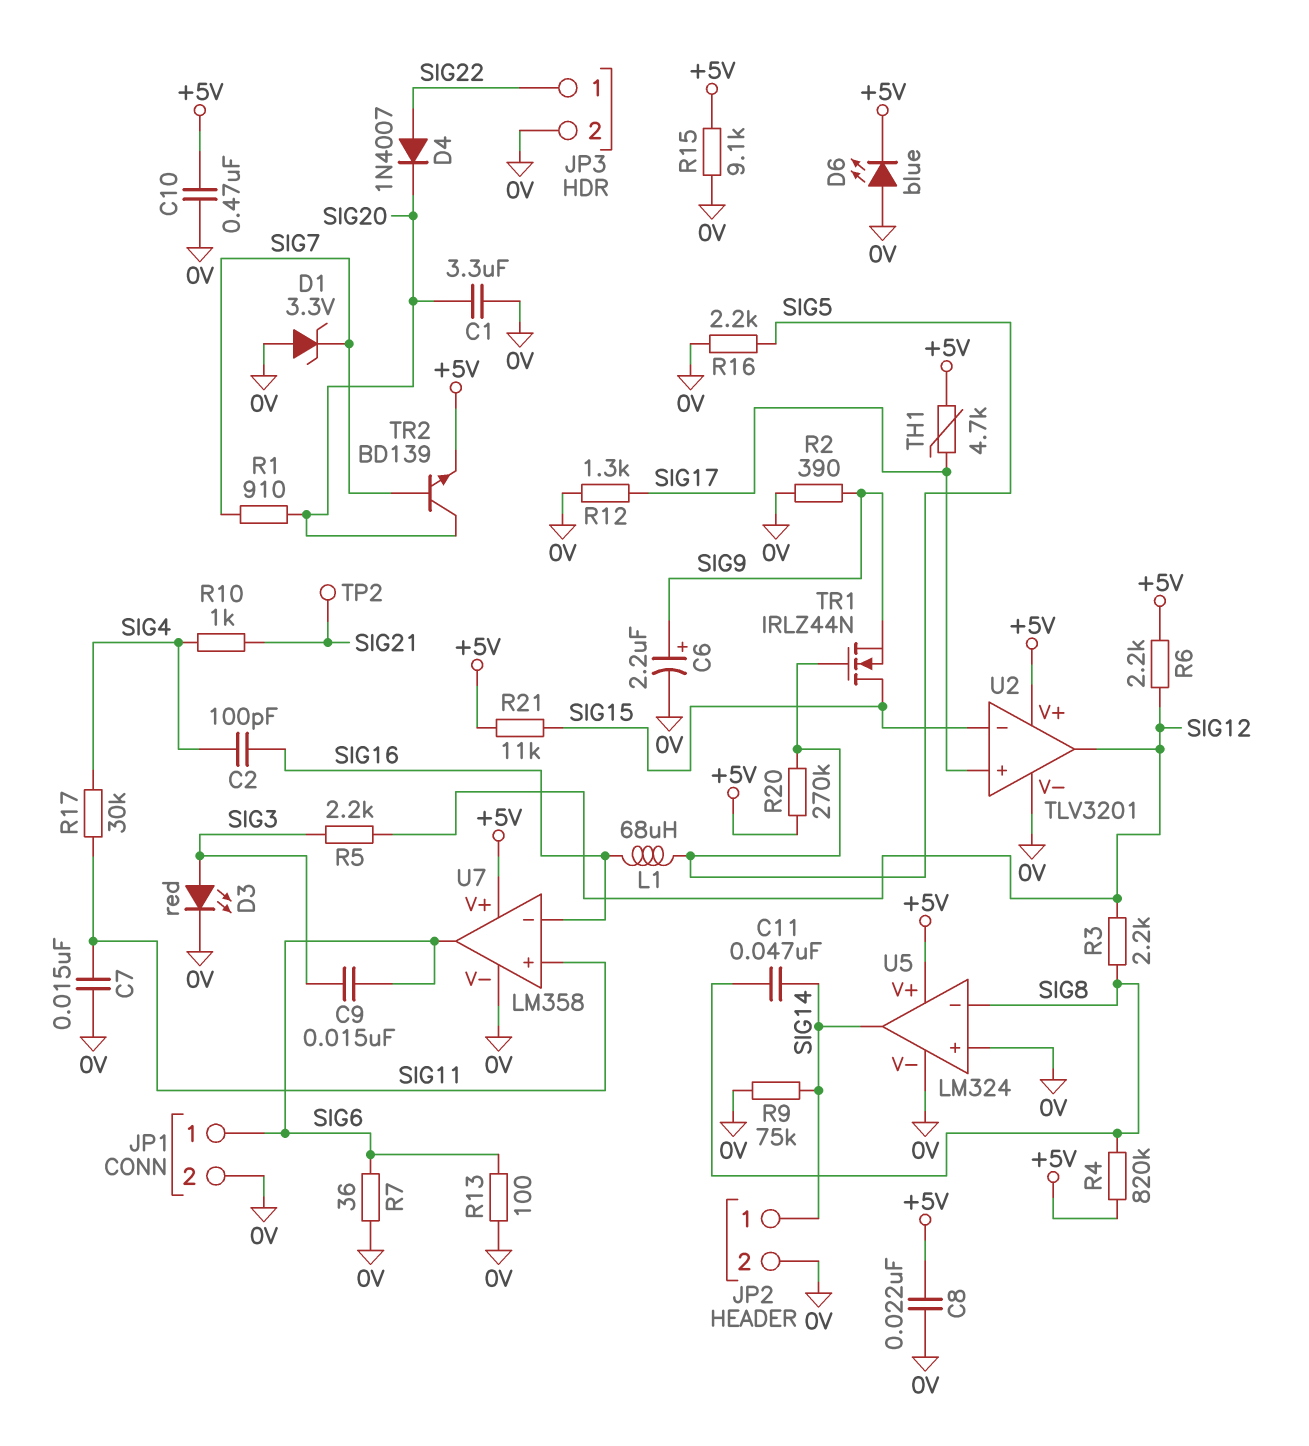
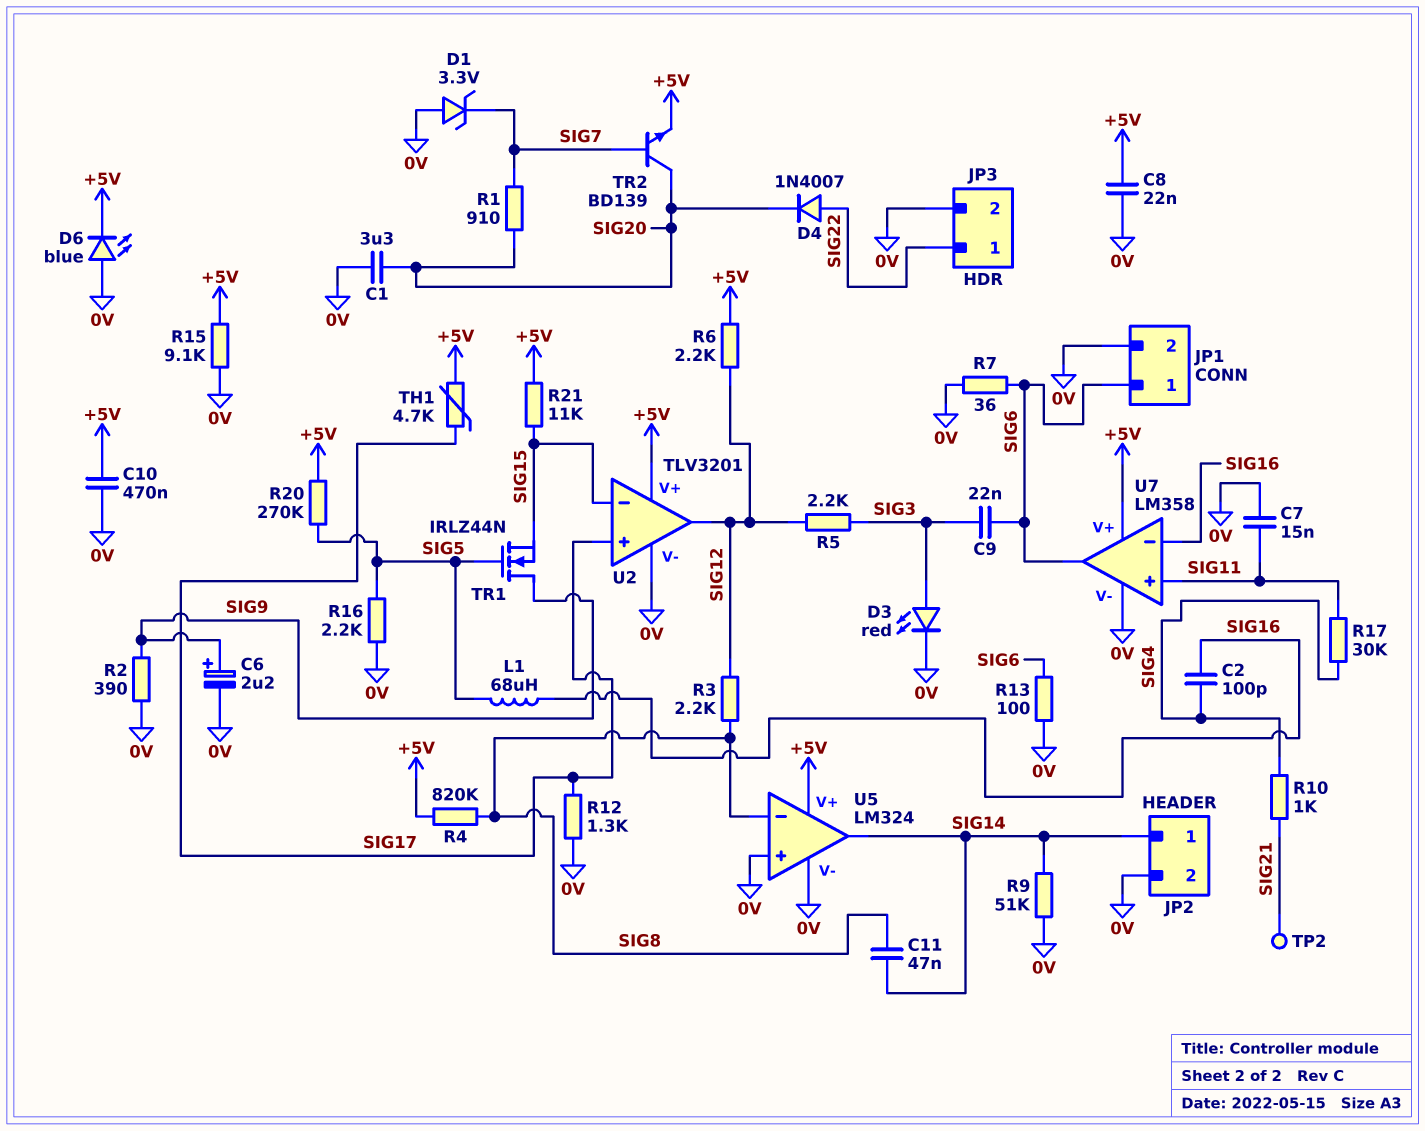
C9: 15nF (SIG3, SIG6) -> 22nF (SIG3, SIG6)
R9: 75k (0V, SIG14) -> 51k (0V, SIG14)
TR1: NMOS IRLZ44N (G SIG5, D SIG15, S SIG9) -> NMOS IRLZ44N (G SIG5, D SIG9, S SIG15)

